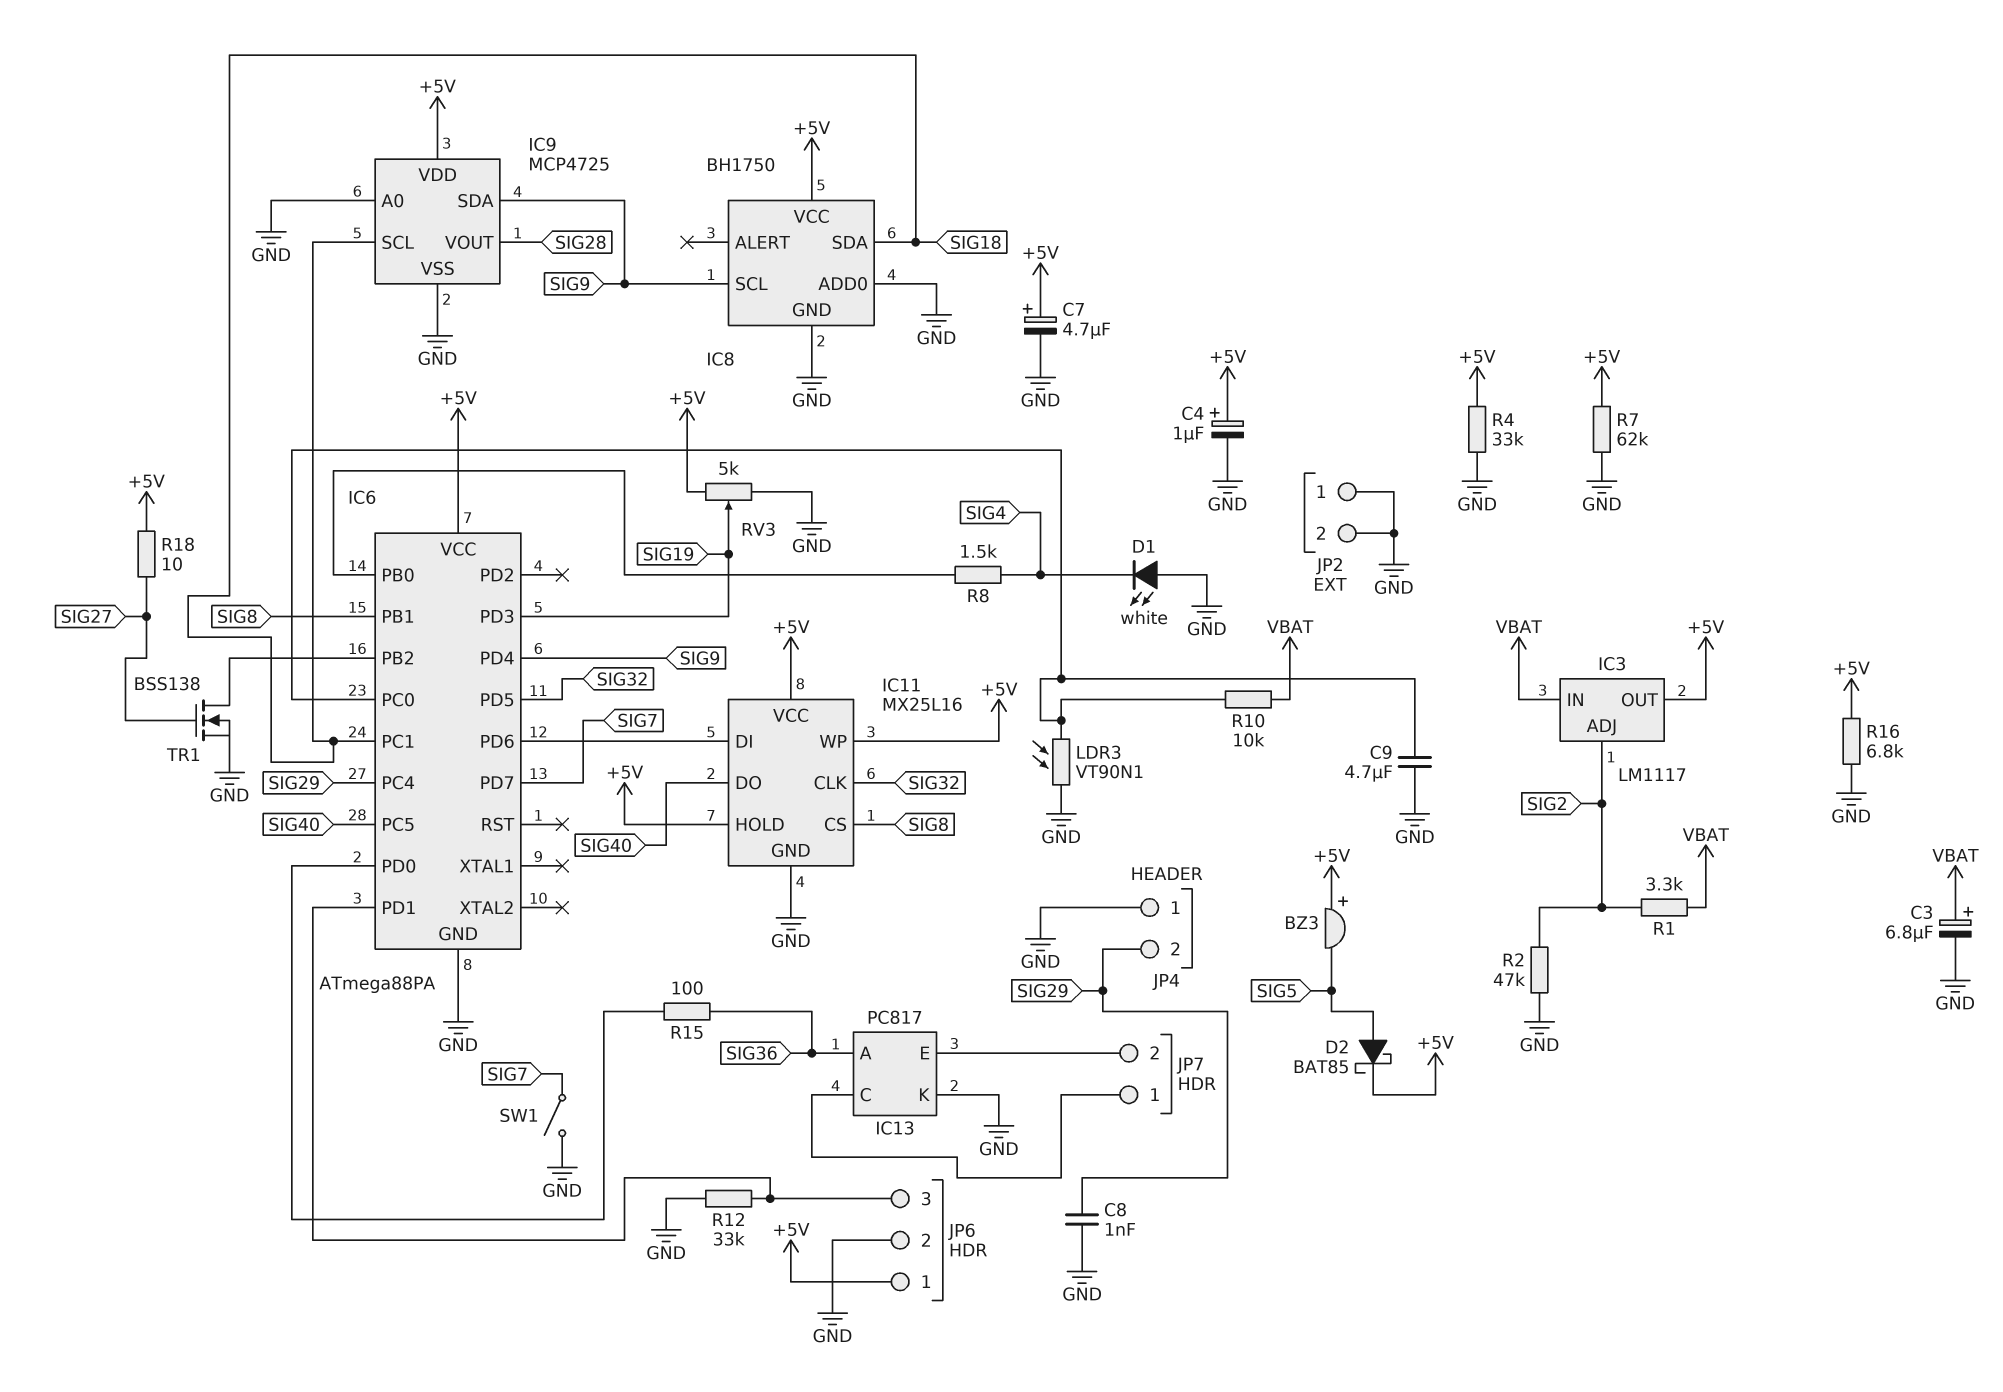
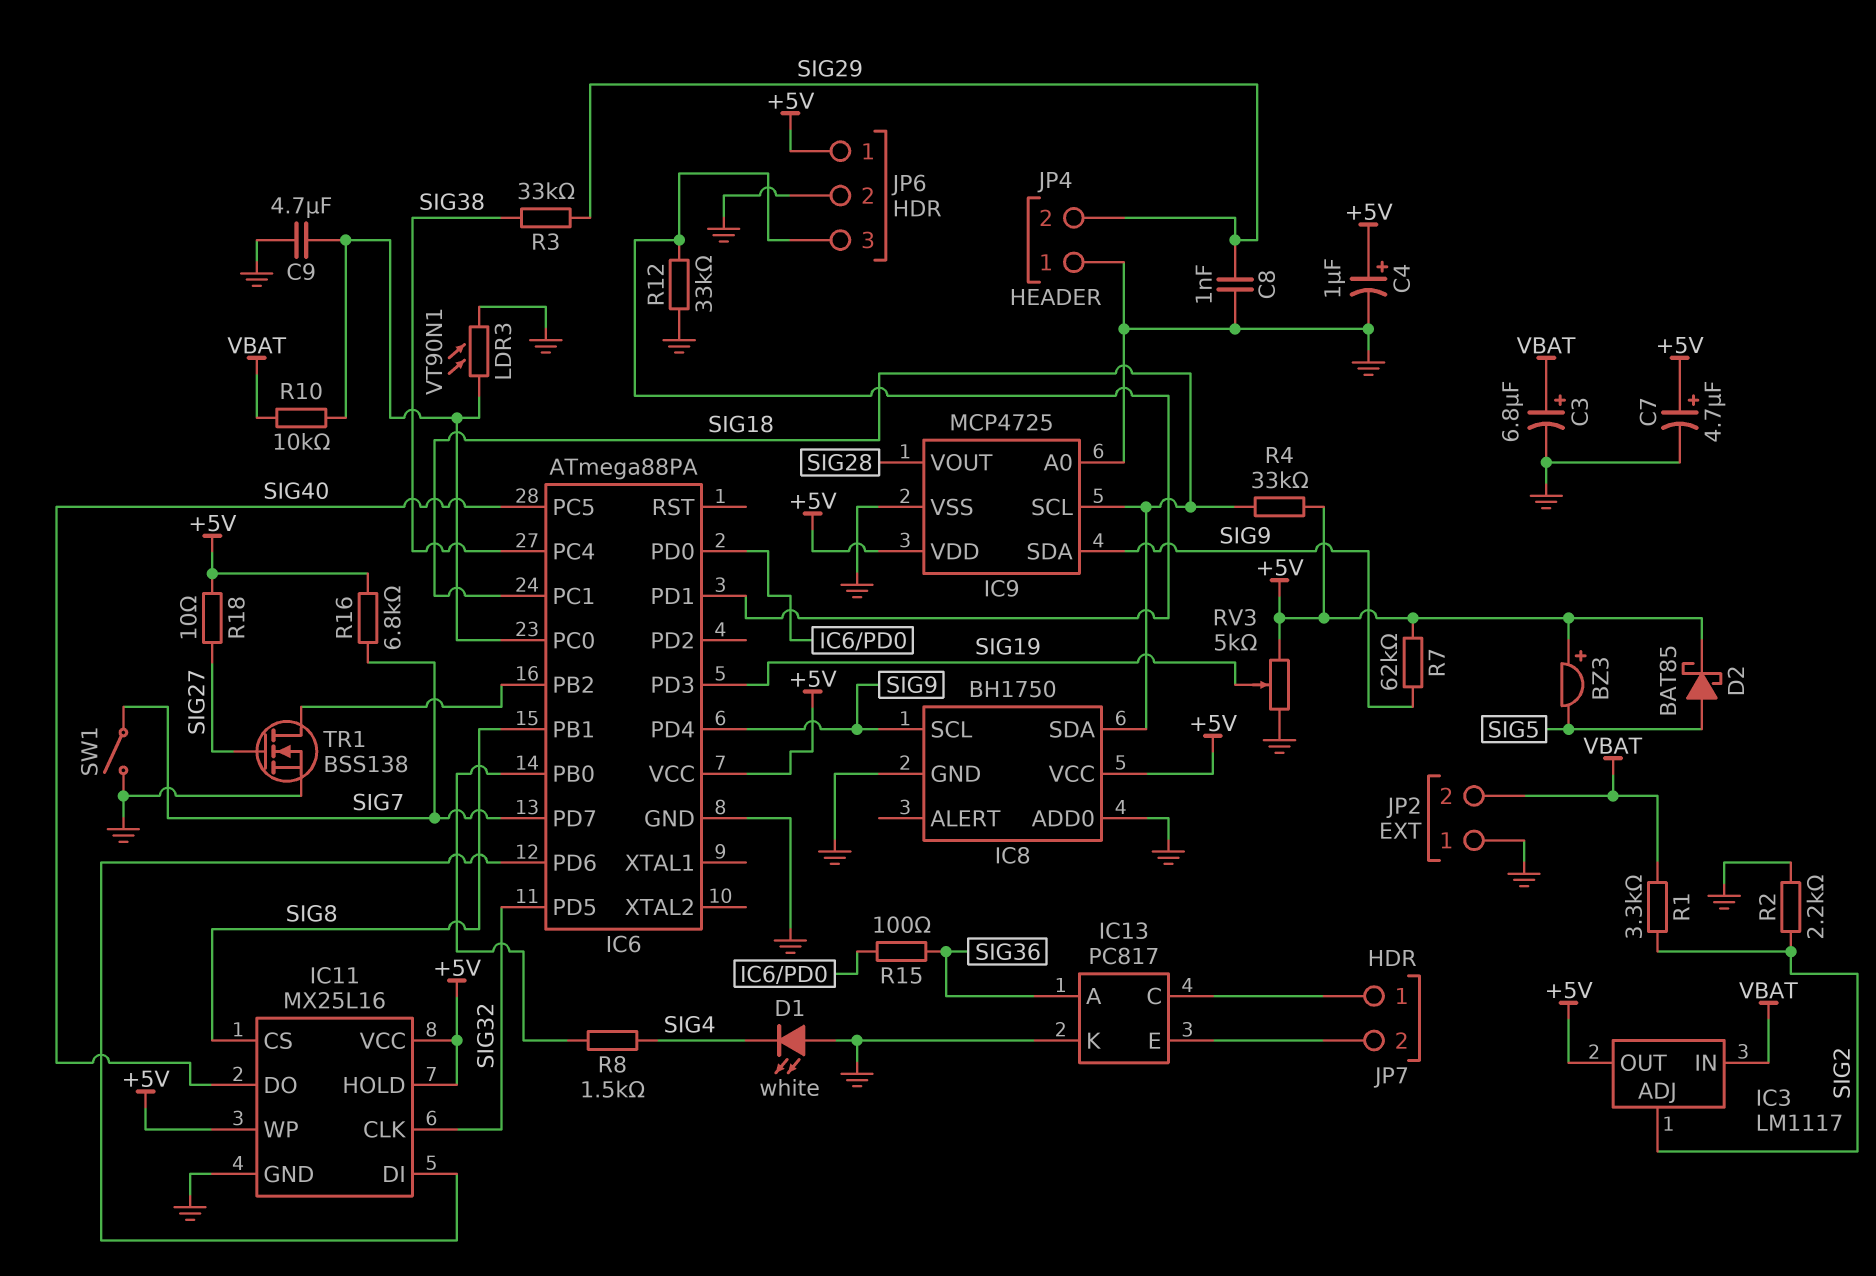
IC6 pin PC4: SIG29 -> SIG38
JP2 pin 2: GND -> VBAT
R2: 47k (GND, SIG2) -> 2.2k (GND, SIG2)
R3: none -> 33k (SIG29, SIG38)
R4: 33k (+5V, GND) -> 33k (+5V, SIG18)
R7: 62k (+5V, GND) -> 62k (+5V, SIG9)
R16: 6.8k (+5V, GND) -> 6.8k (+5V, SIG7)

